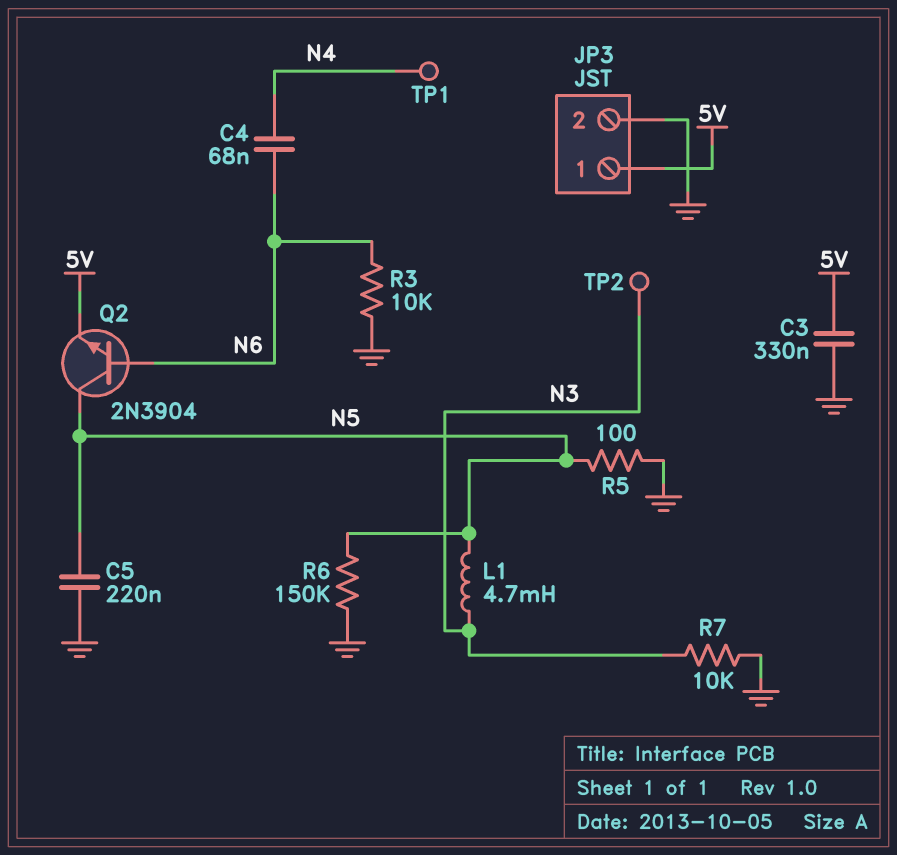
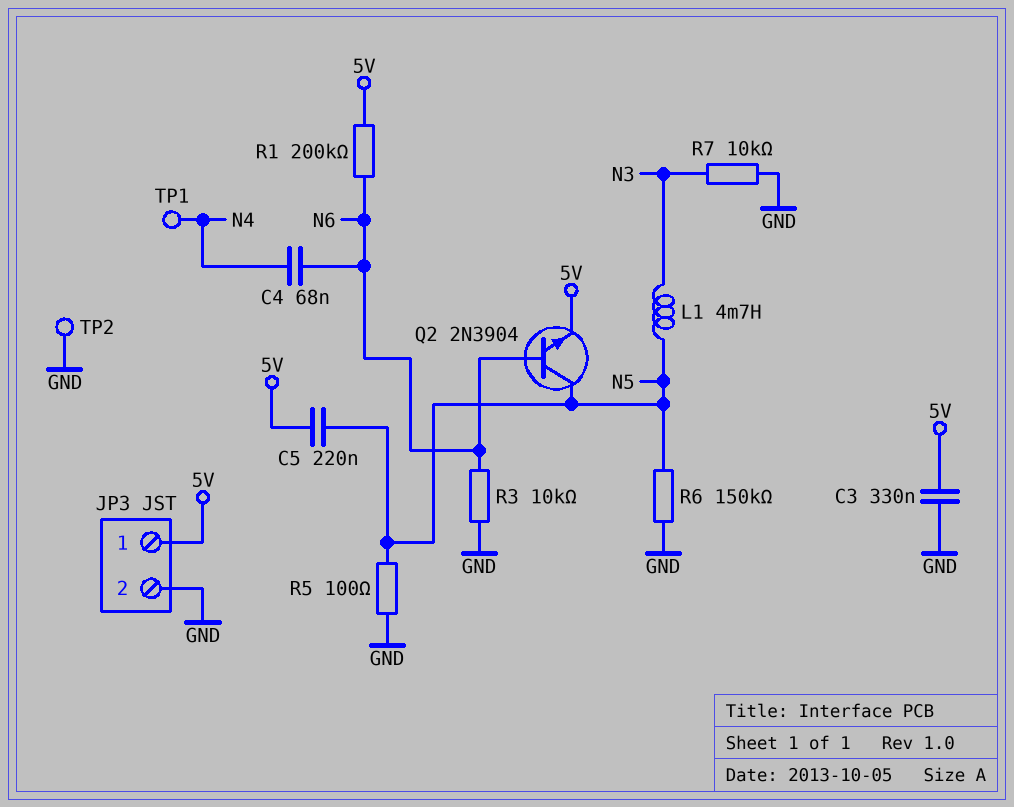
C5: 220nF (GND, N5) -> 220nF (5V, N5)
R1: none -> 200k (5V, N6)
TP2: test point (N3) -> test point (GND)

